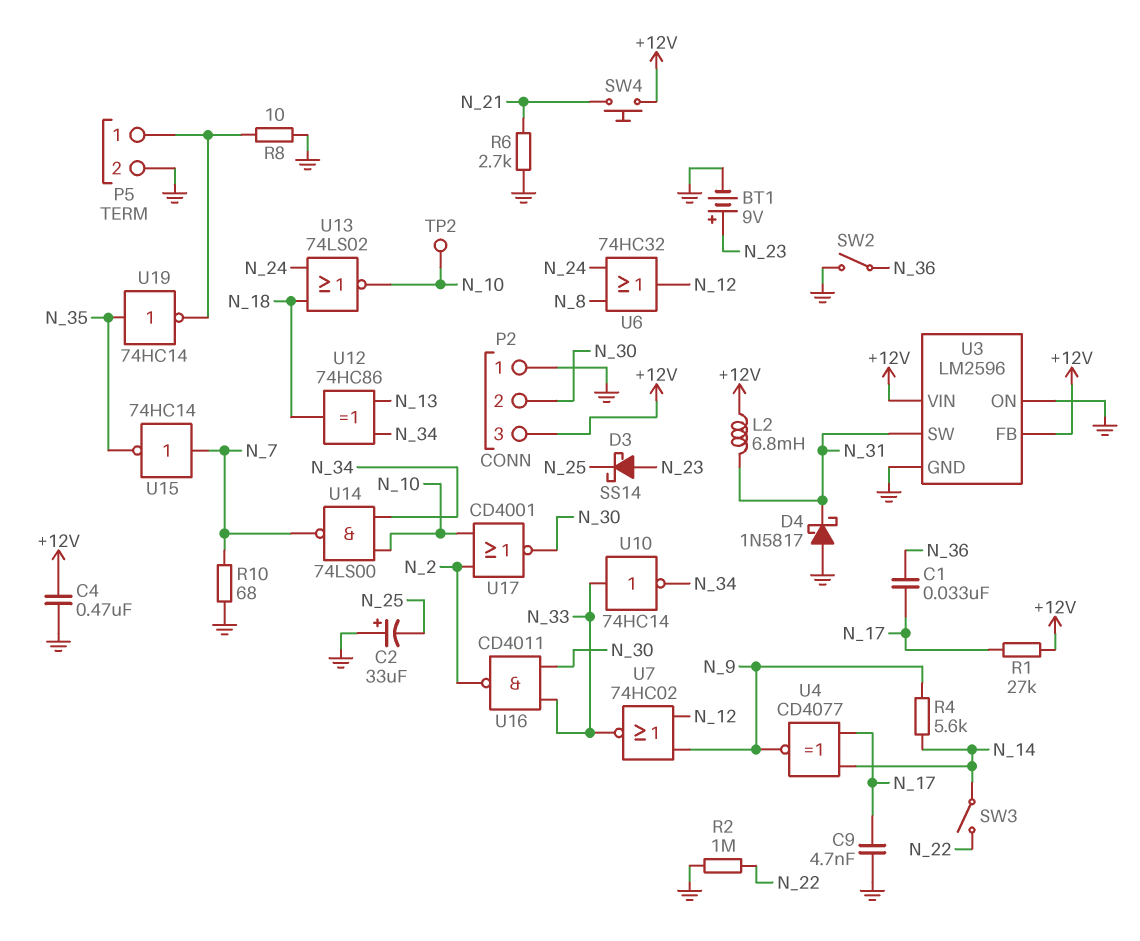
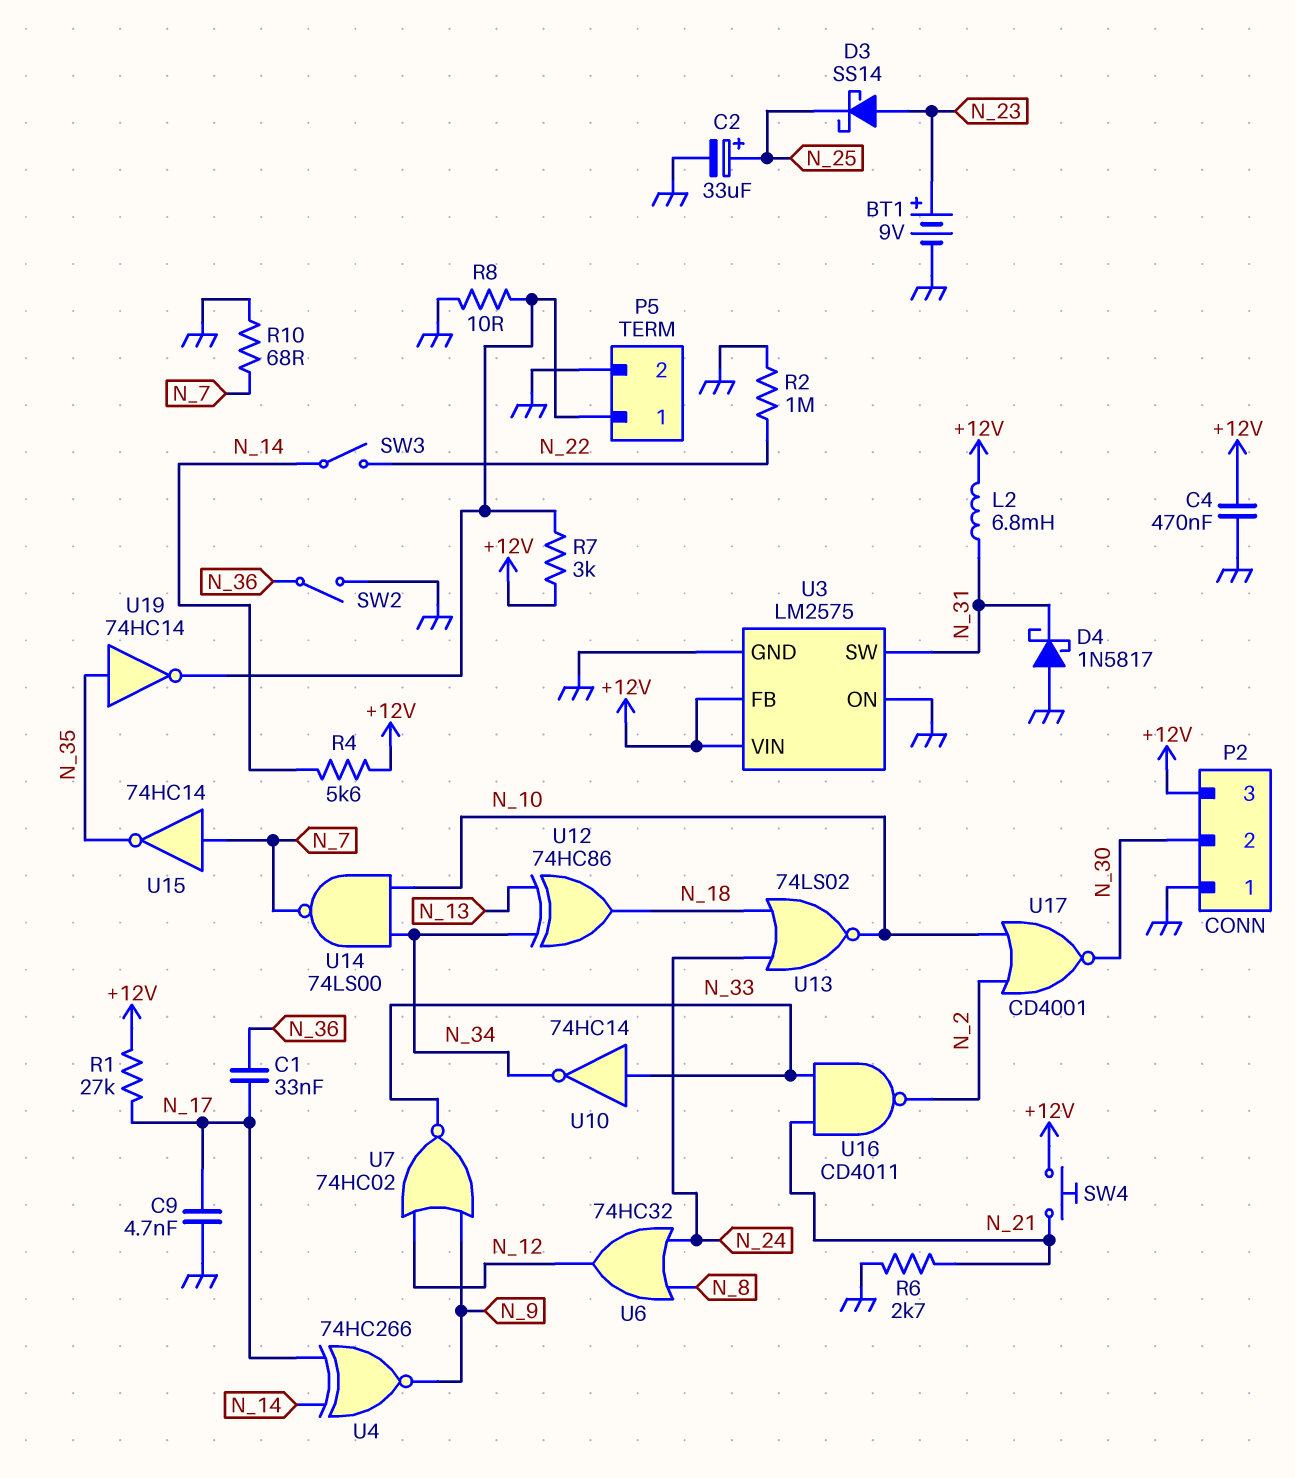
C2: 33uF (plus GND, minus N_25) -> 33uF (plus N_25, minus GND)
R4: 5.6k (N_9, N_14) -> 5.6k (+12V, N_14)
R7: none -> 3k (+12V, P5/1)
TP2: test point (N_10) -> none
U3: LM2596 -> LM2575
U4: XNOR CD4077 (in N_14, in N_17, out N_9) -> XNOR 74HC266 (in N_14, in N_17, out N_9)
U16: NAND CD4011 (in N_30, in N_33, out N_2) -> NAND CD4011 (in N_21, in N_33, out N_2)

